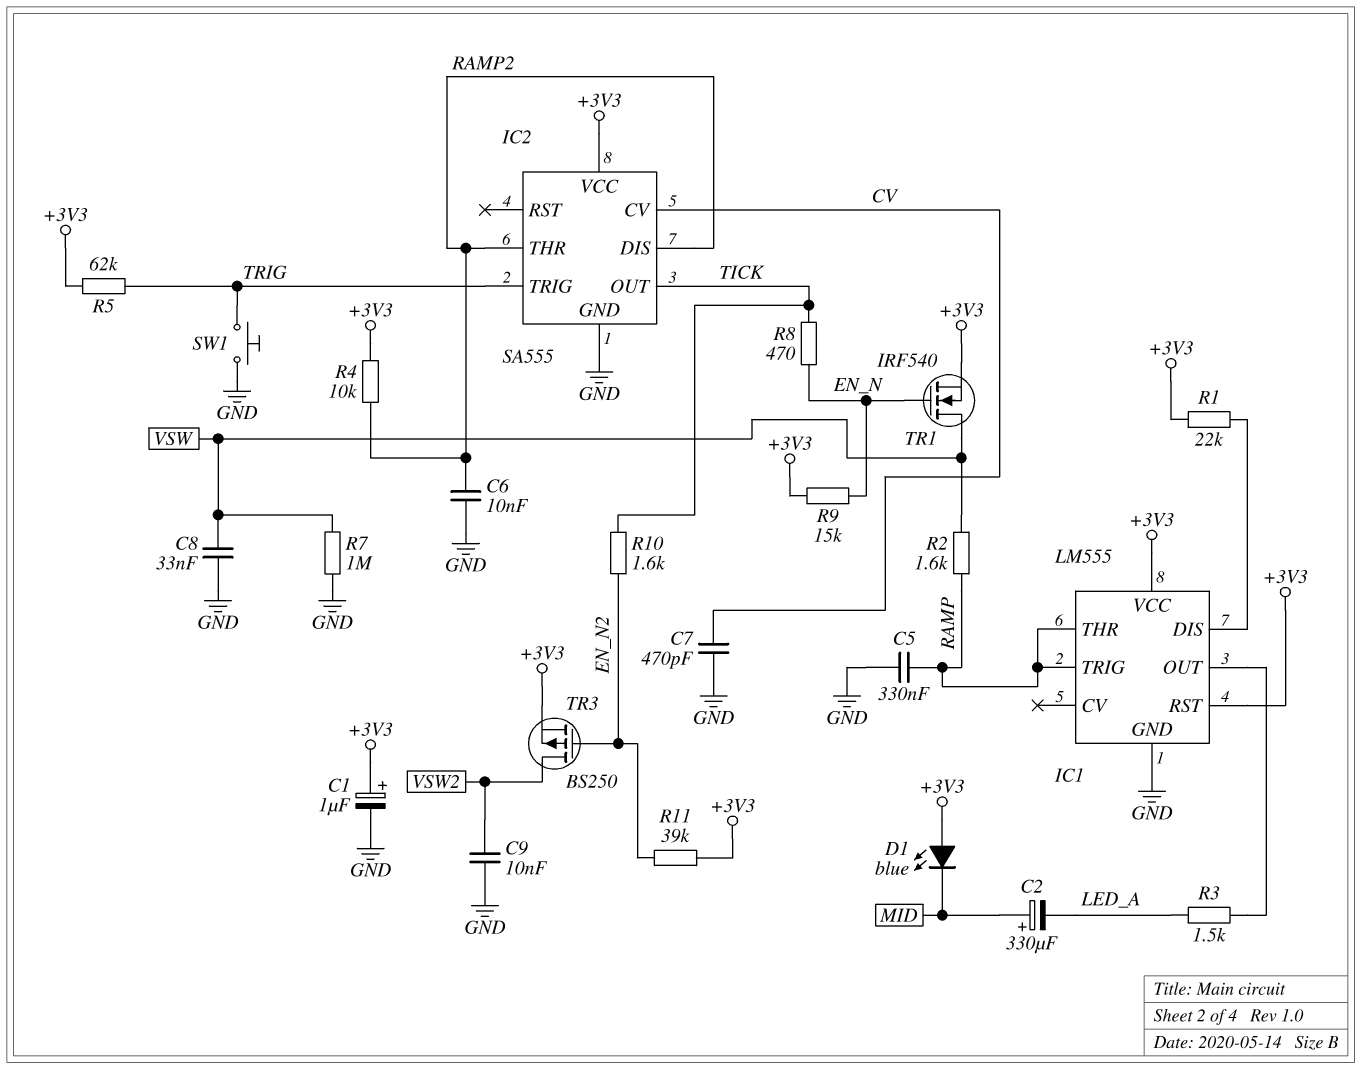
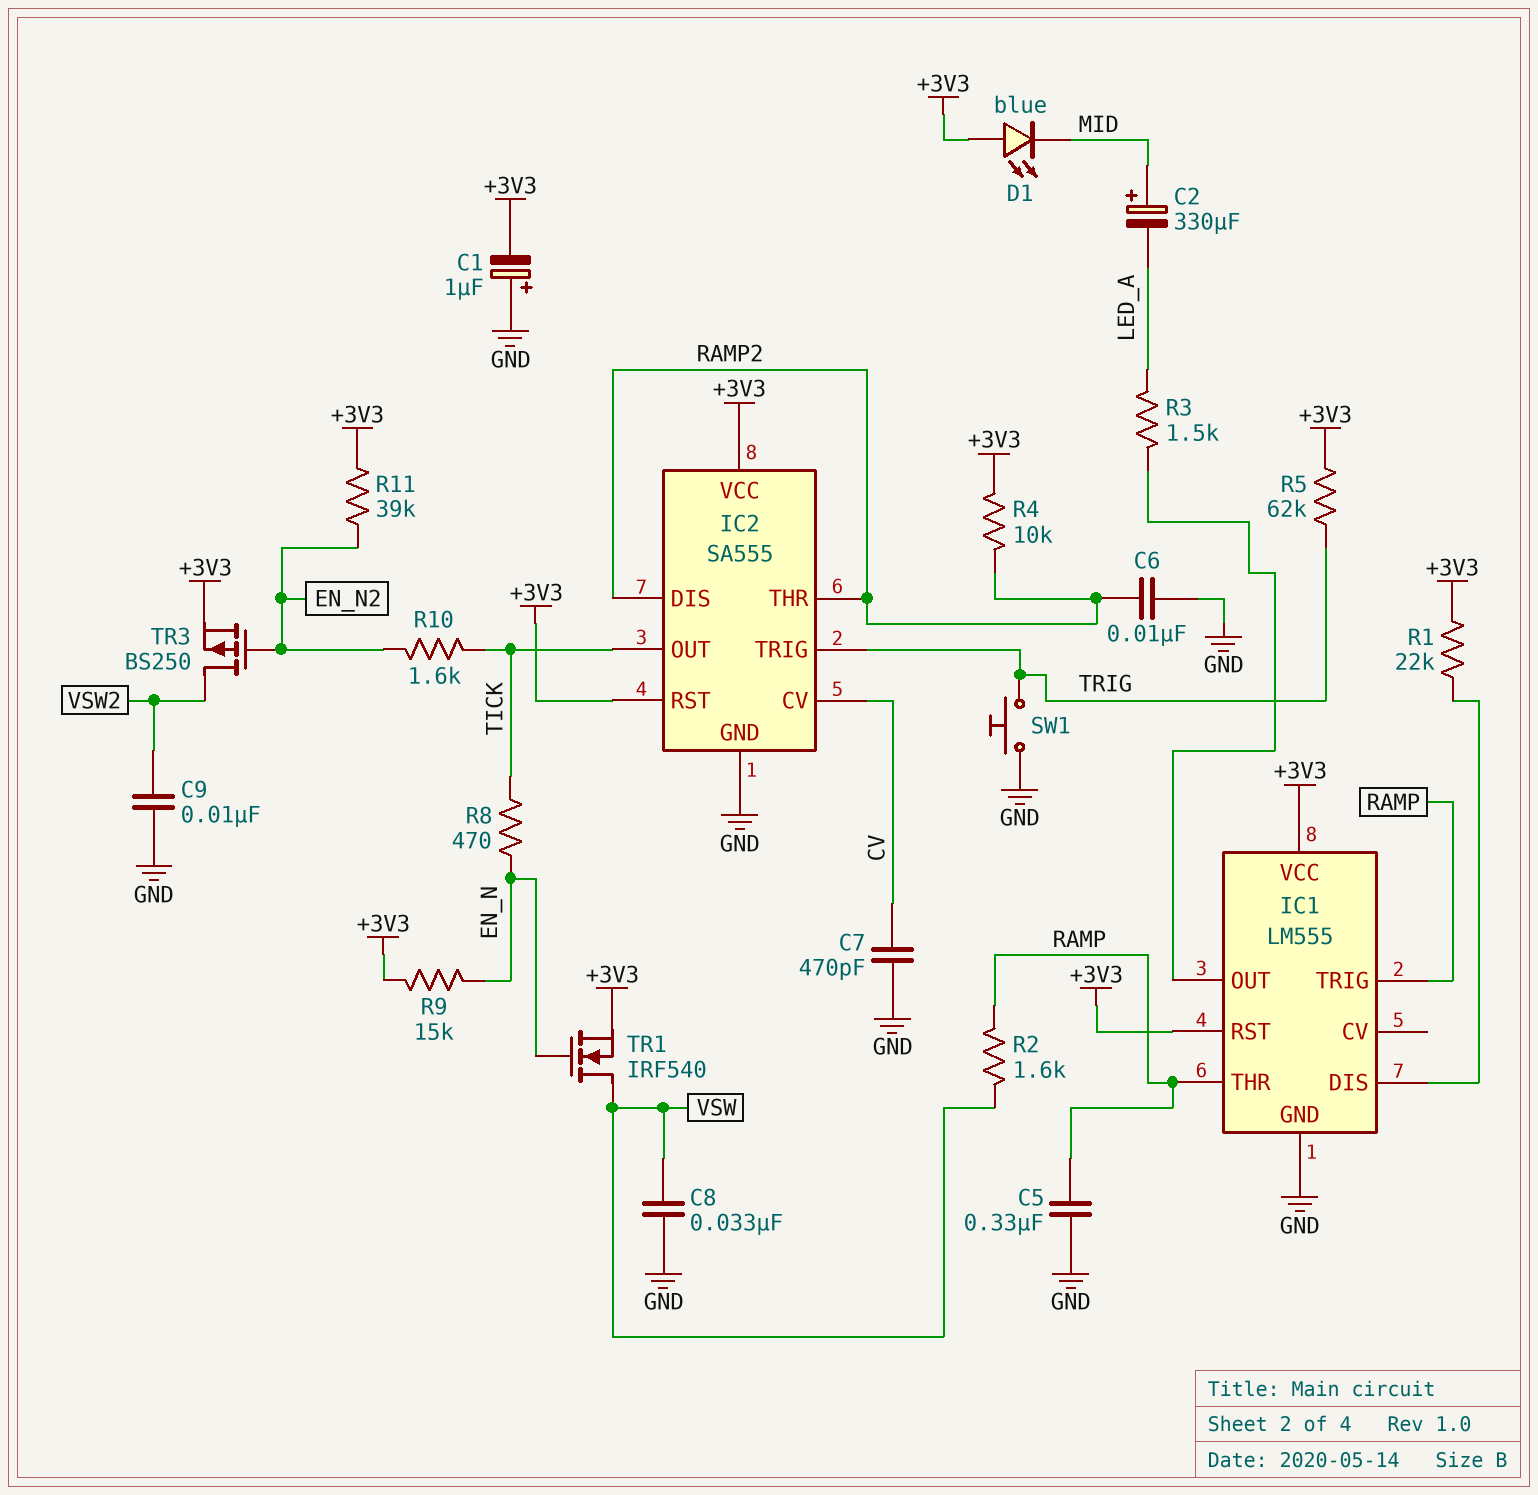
C1: 1uF (plus +3V3, minus GND) -> 1uF (plus GND, minus +3V3)
IC2 pin RST: none -> +3V3
R7: 1M (GND, VSW) -> none

